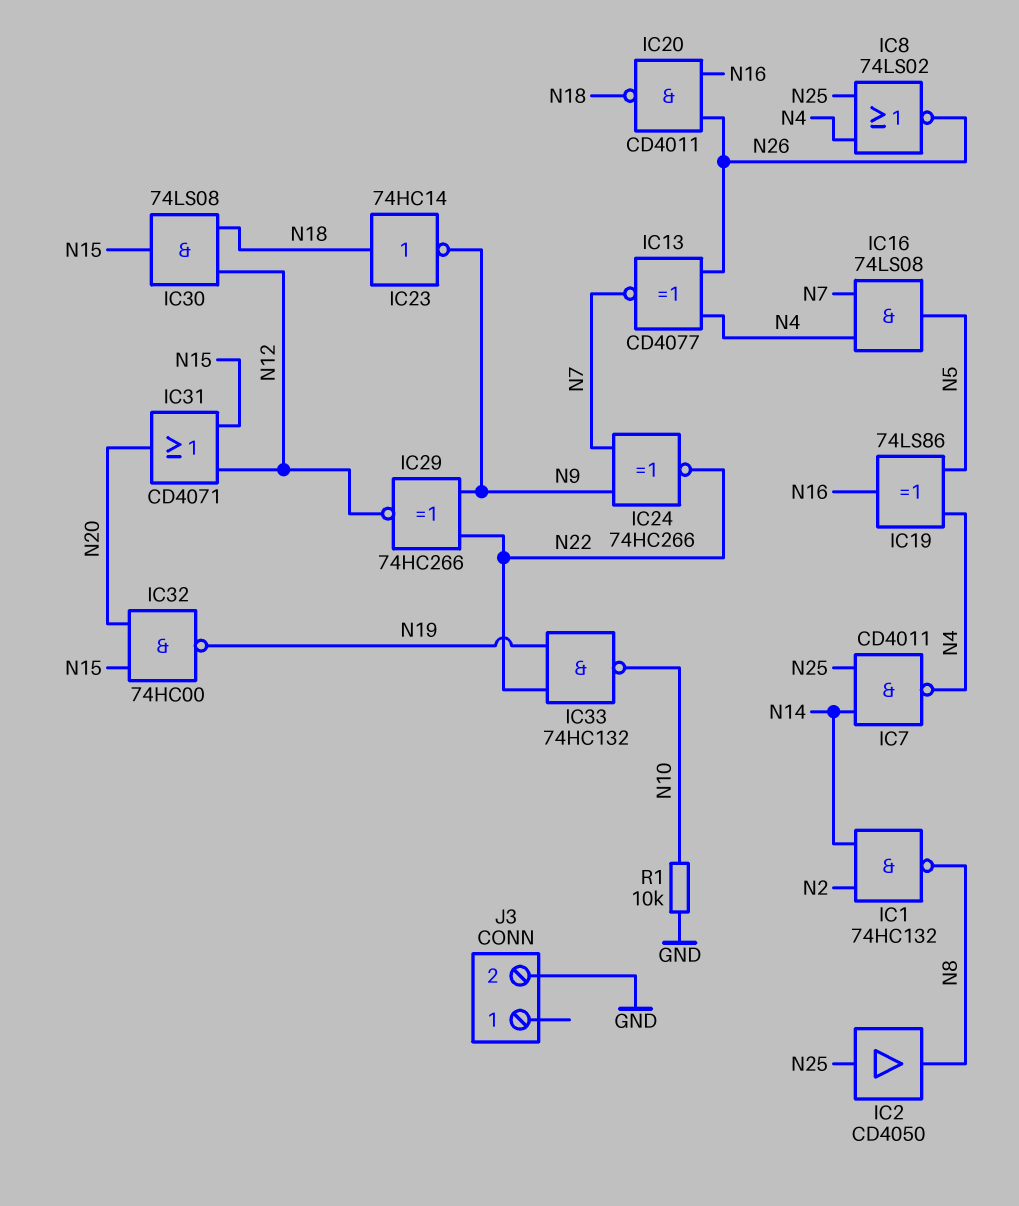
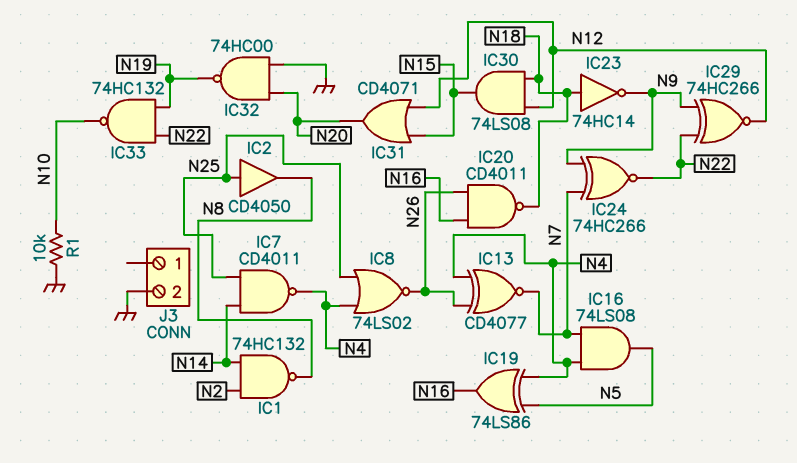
IC32: NAND 74HC00 (in N15, in N20, out N19) -> NAND 74HC00 (in GND, in N20, out N19)

